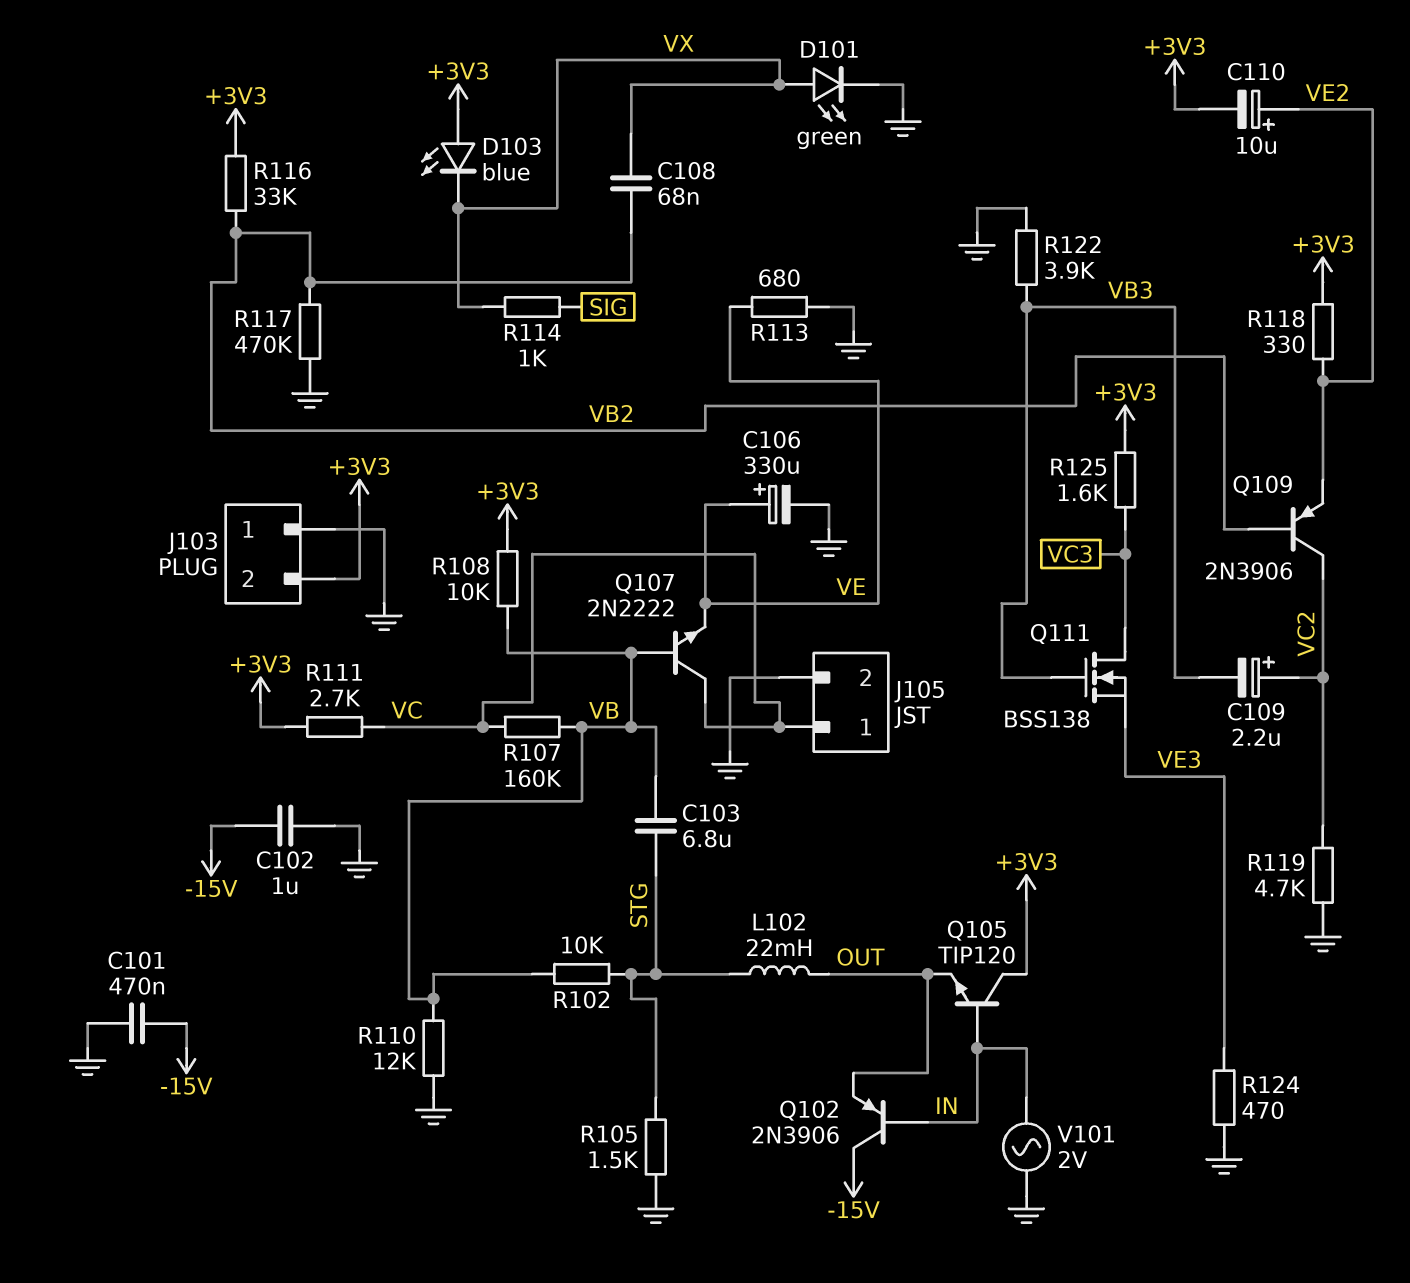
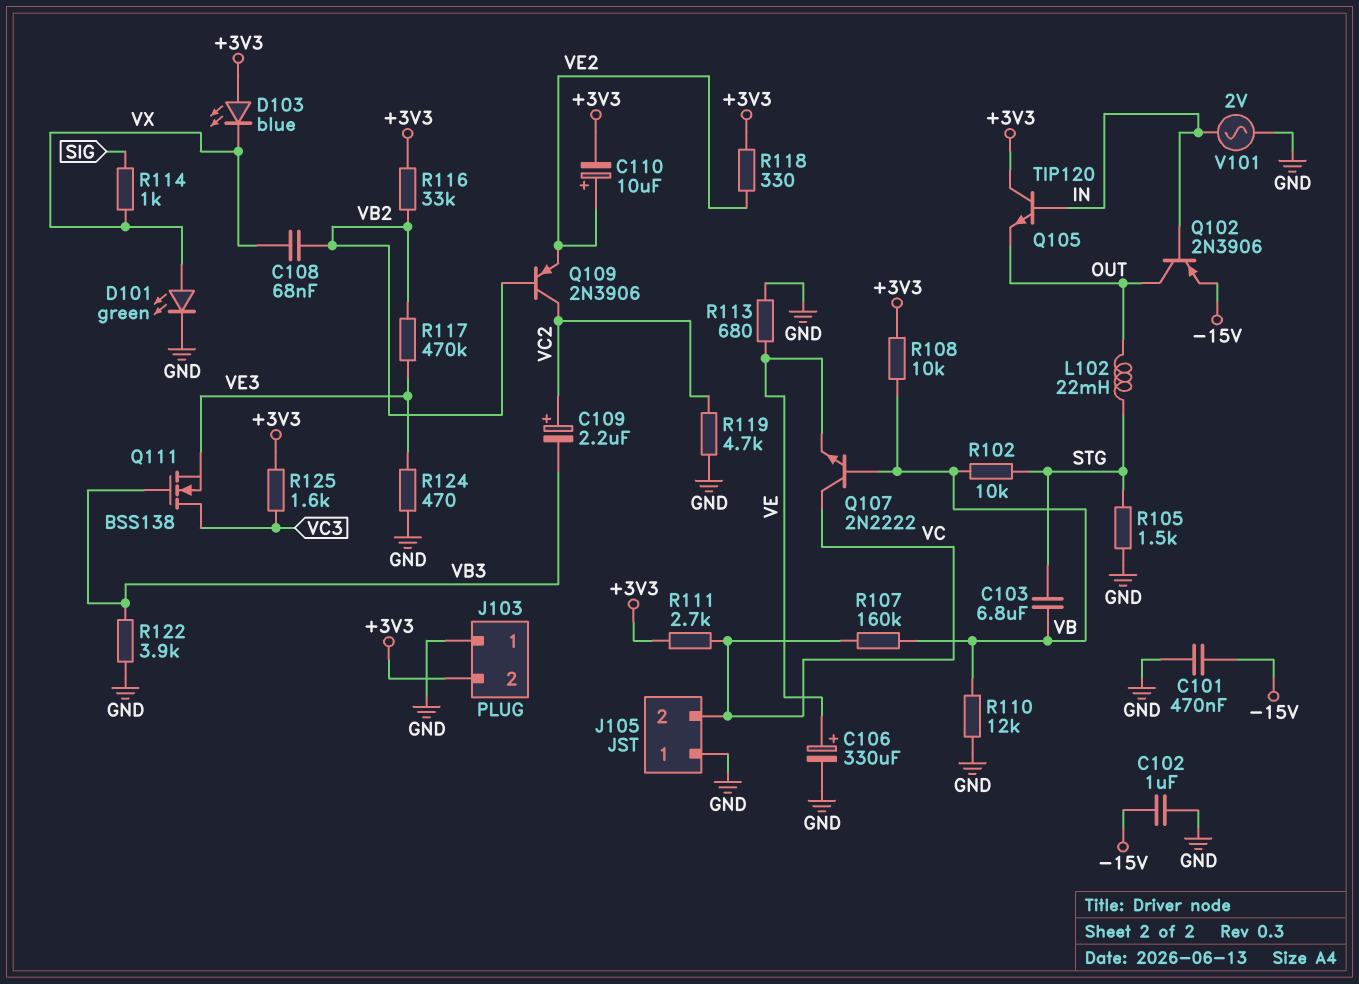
J105 pin 1: VC -> GND
J105 pin 2: GND -> VC
Q102: PNP 2N3906 (B IN, C -15V, E OUT) -> PNP 2N3906 (B IN, C OUT, E -15V)
R117: 470k (GND, VB2) -> 470k (VB2, VE3)

